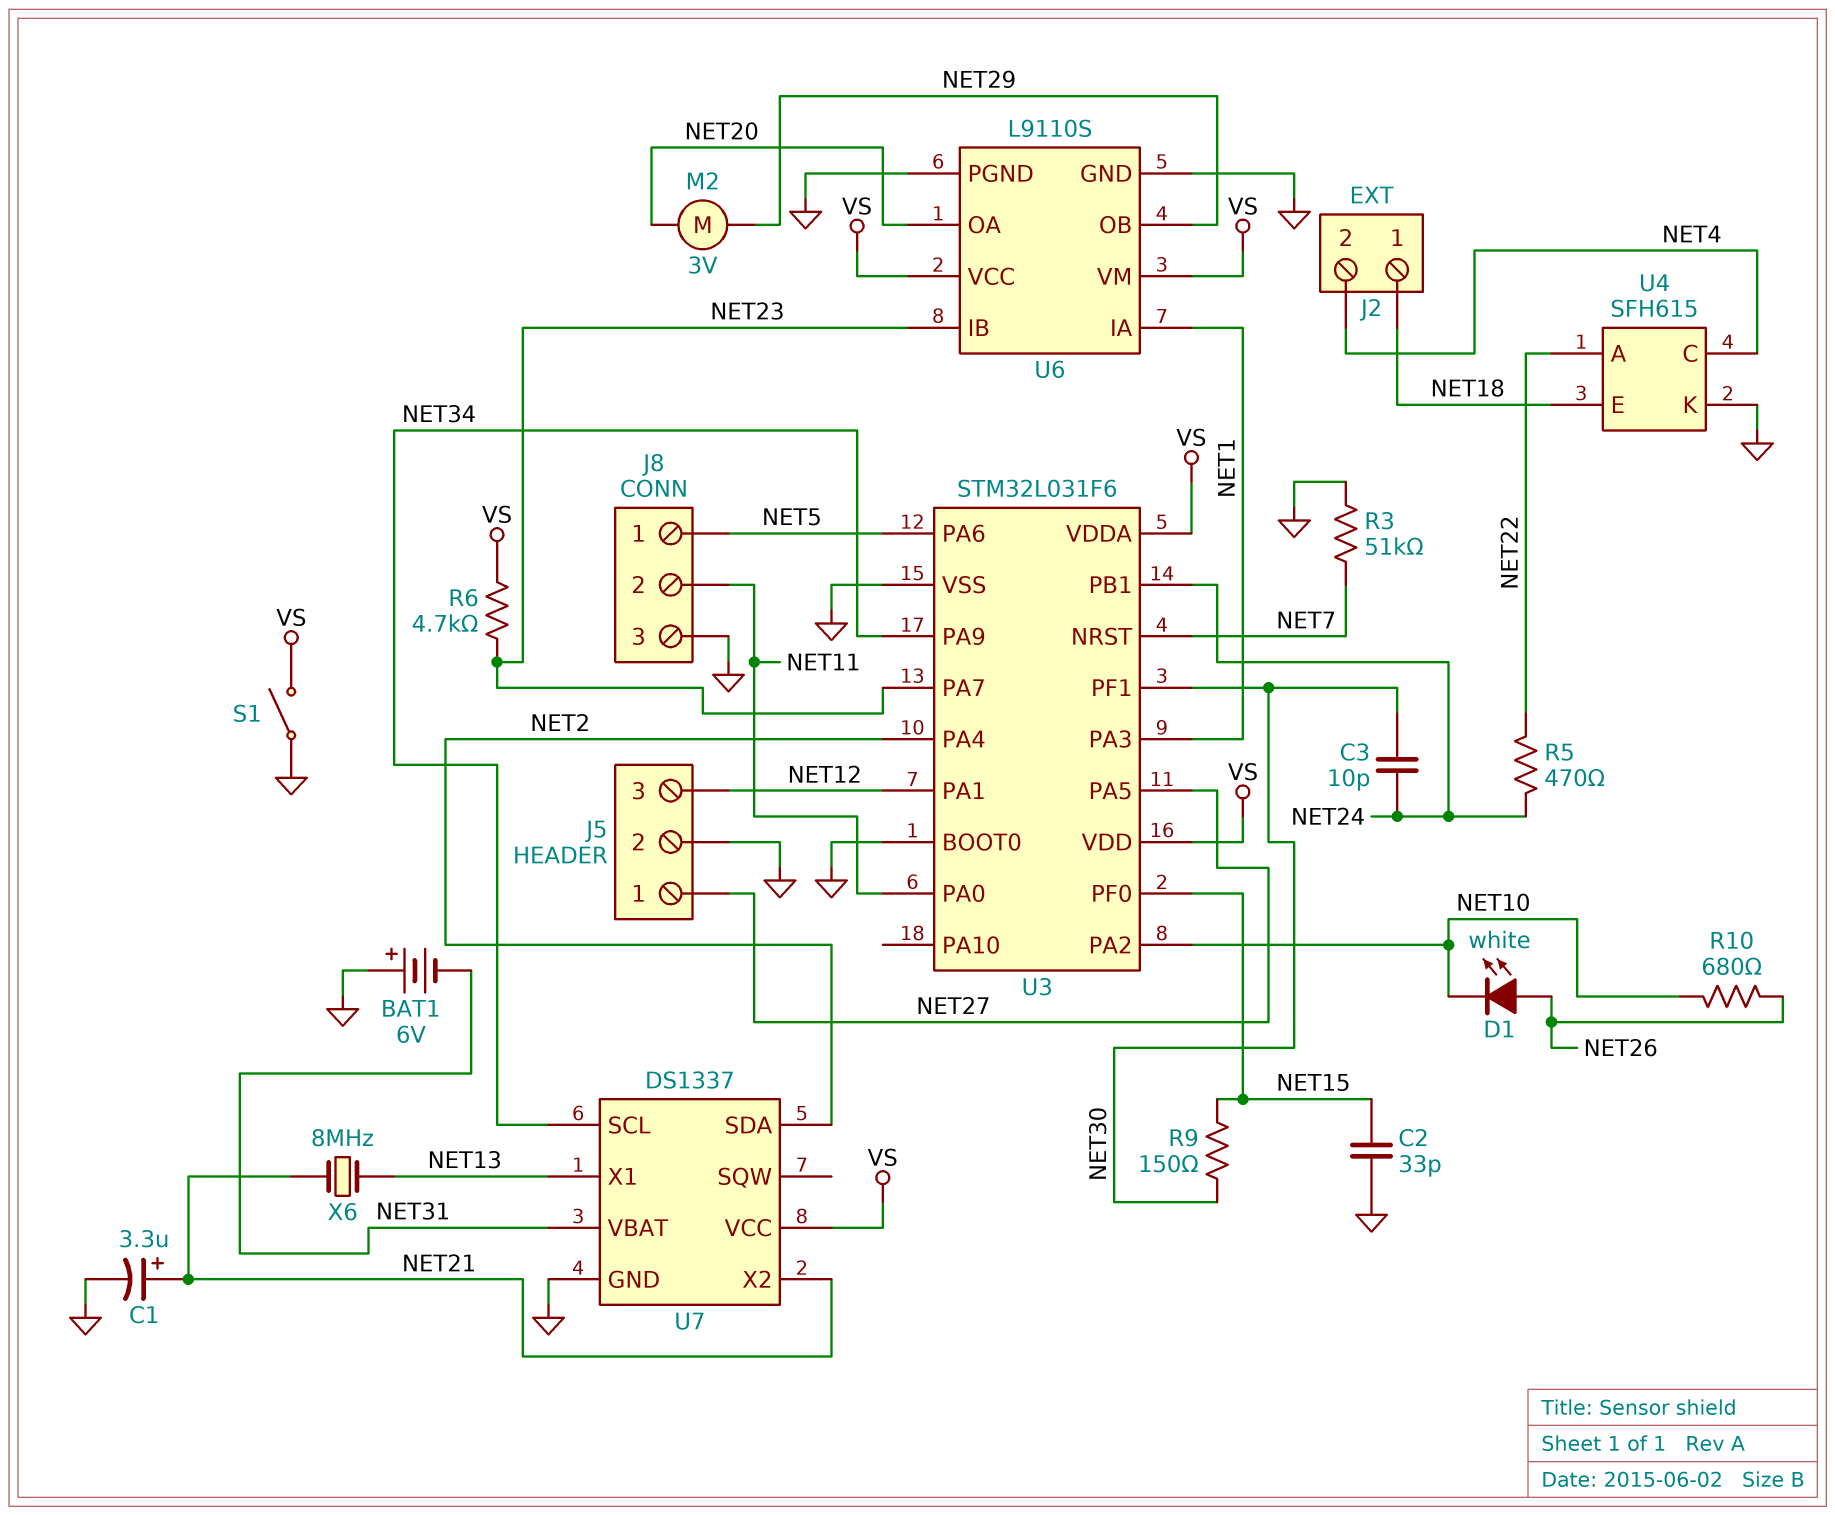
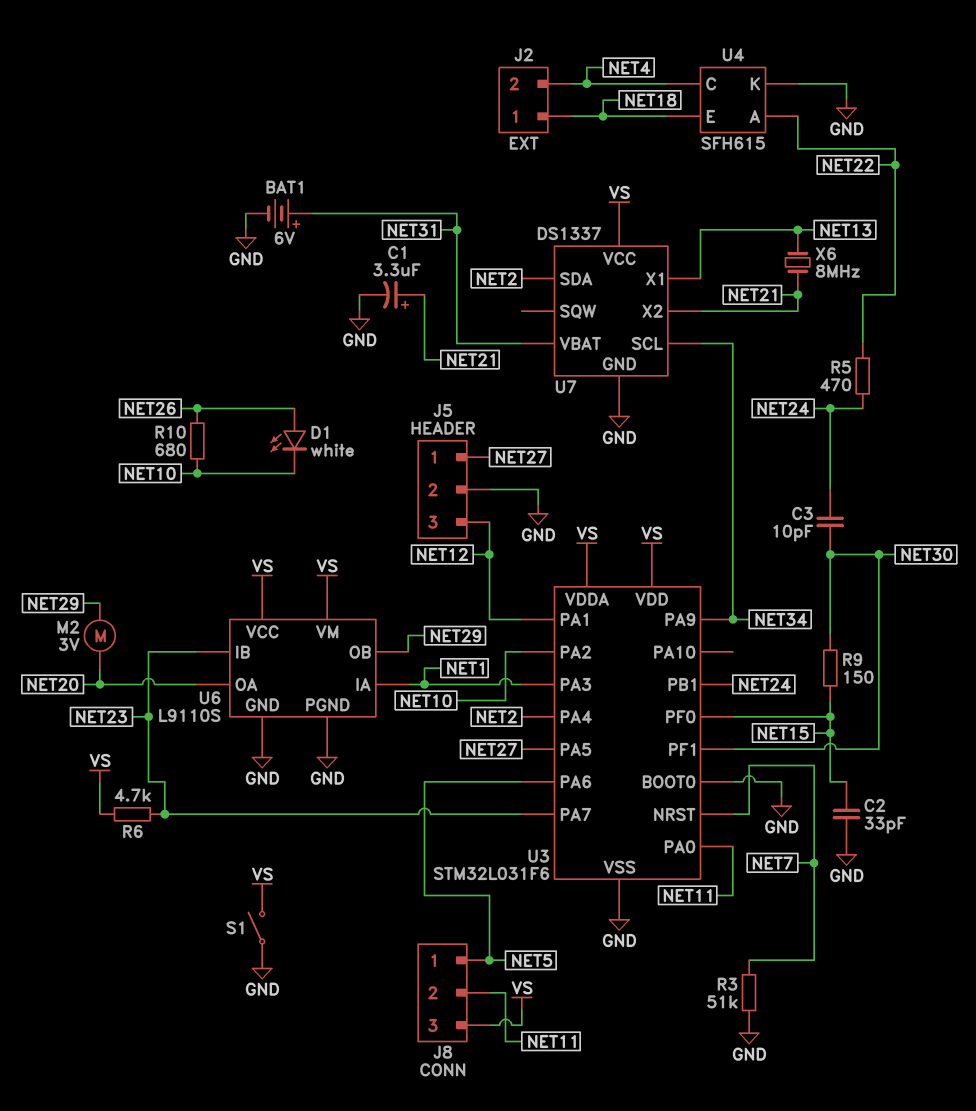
BAT1: 6V (plus GND, minus NET31) -> 6V (plus NET31, minus GND)
J8 pin 3: GND -> VS

